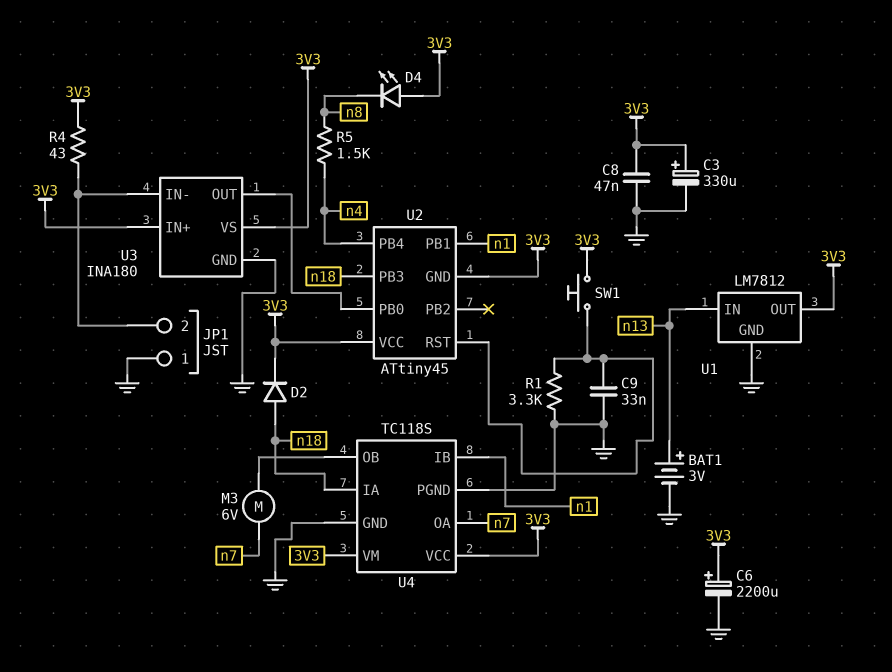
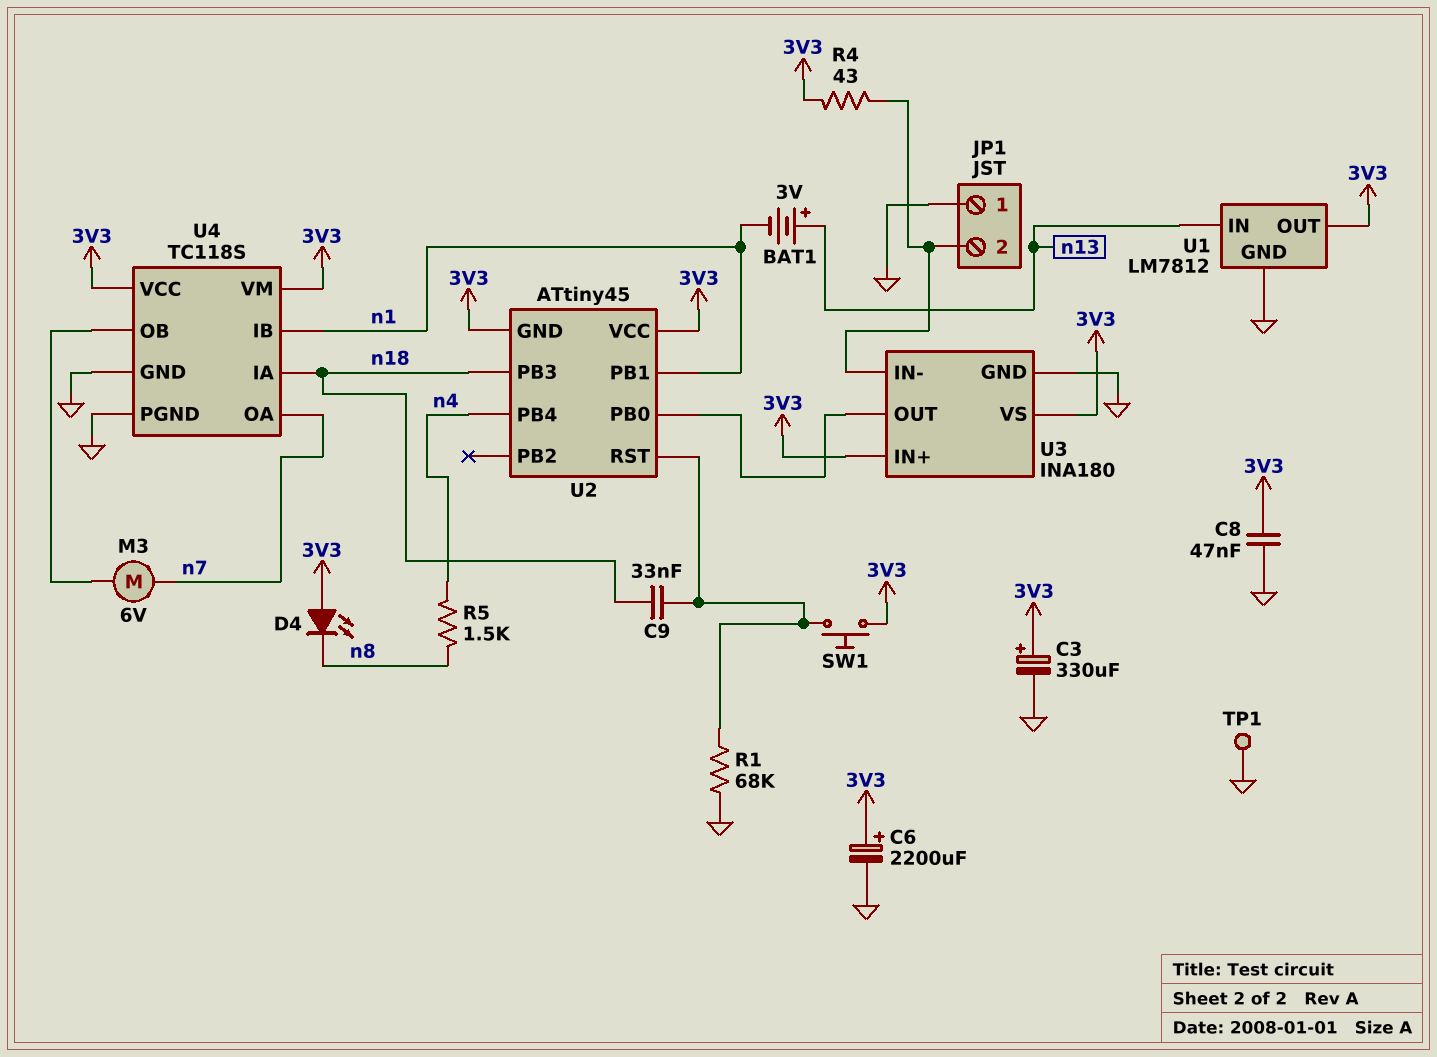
BAT1: 3V (plus n13, minus GND) -> 3V (plus n13, minus n1)
C9: 33nF (GND, U2/RST) -> 33nF (U2/RST, n18)
D2: diode (A n18, K 3V3) -> none
R1: 3.3k (GND, U2/RST) -> 68k (GND, U2/RST)
TP1: none -> test point (GND)

